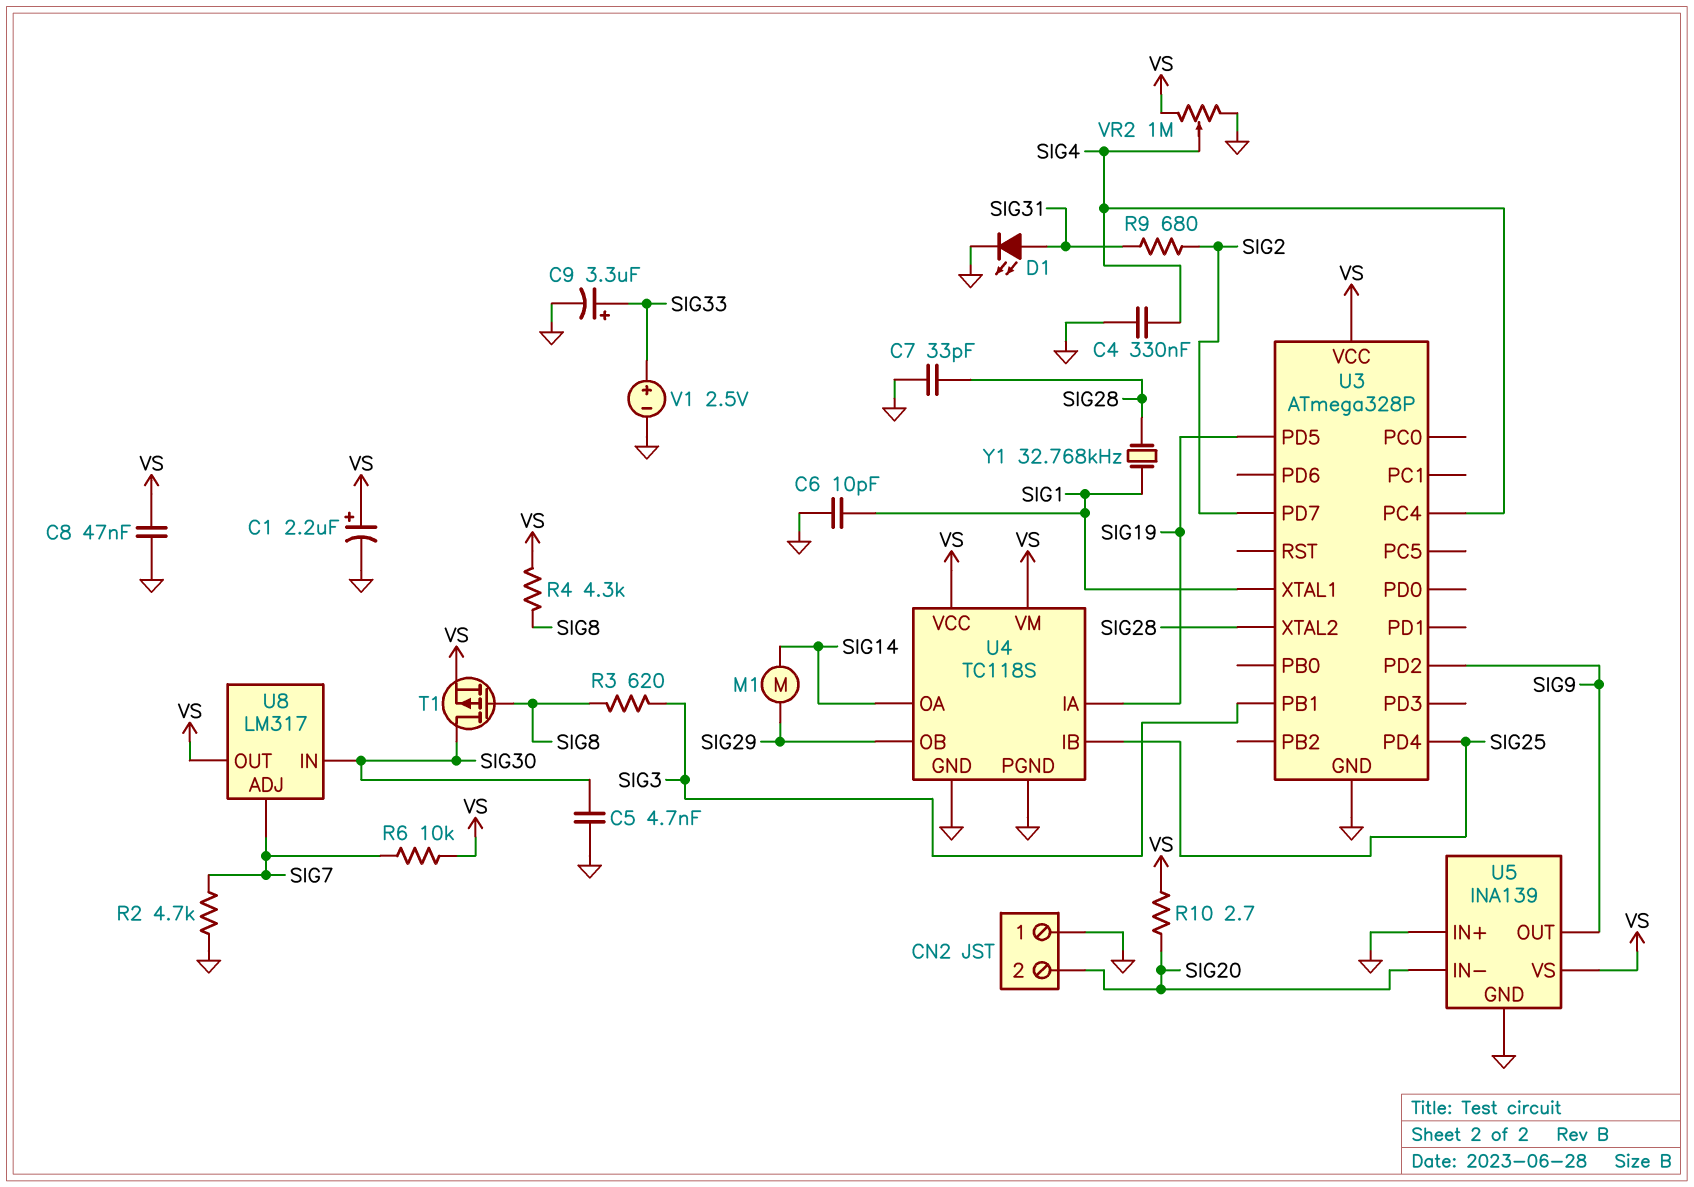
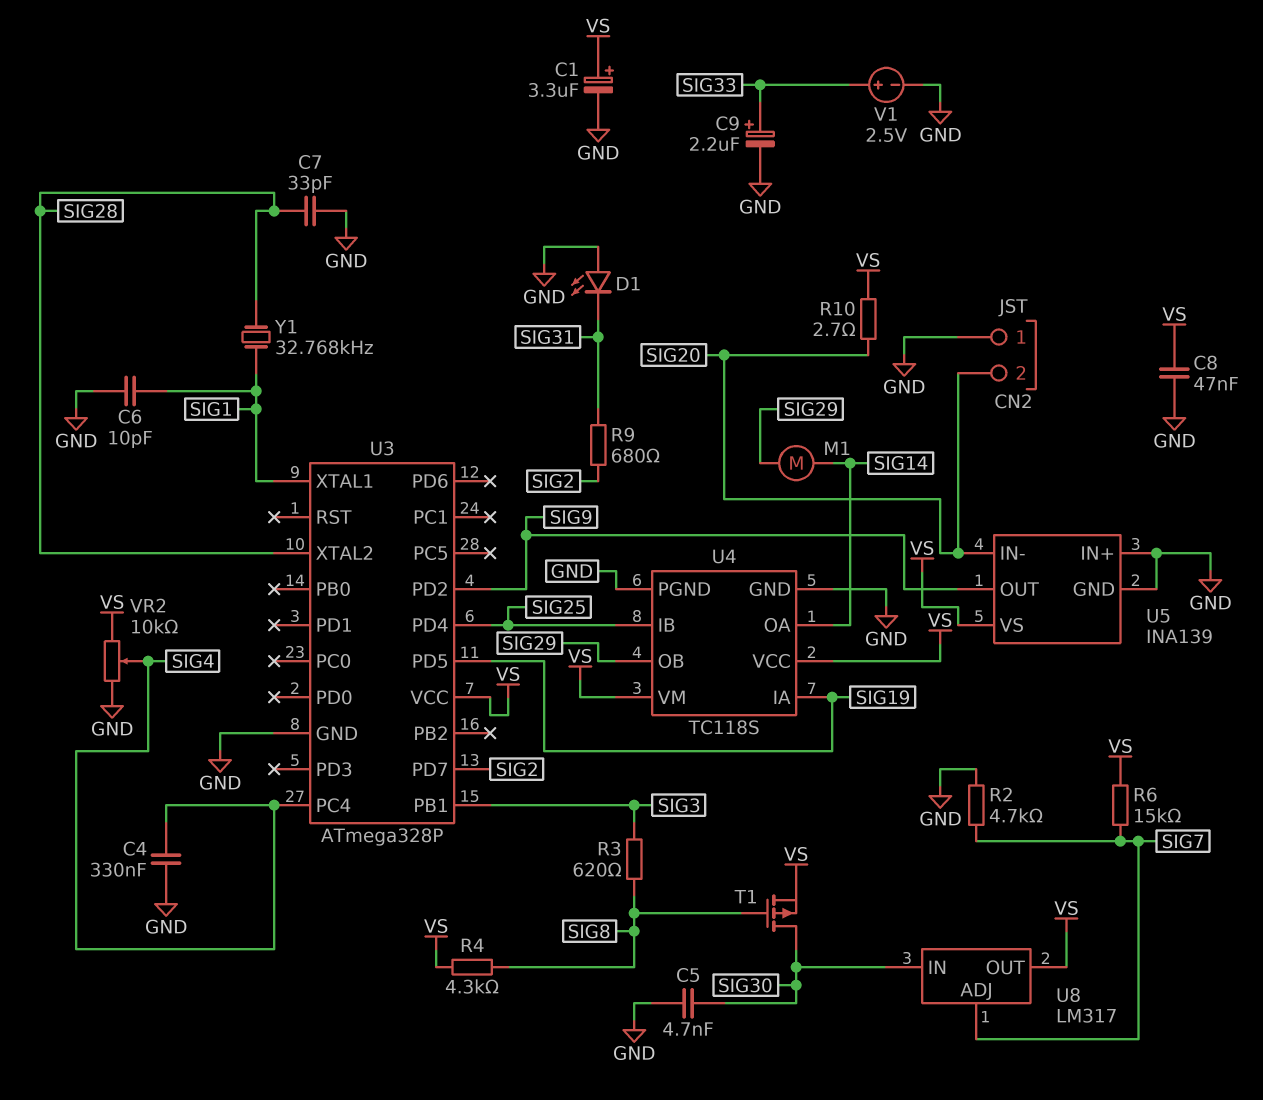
C1: 2.2uF (plus VS, minus GND) -> 3.3uF (plus VS, minus GND)
C9: 3.3uF (plus SIG33, minus GND) -> 2.2uF (plus SIG33, minus GND)
D1: LED (A SIG31, K GND) -> LED (A GND, K SIG31)
R6: 10k (SIG7, VS) -> 15k (SIG7, VS)
VR2: 1M (GND, VS, wiper SIG4) -> 10k (GND, VS, wiper SIG4)

